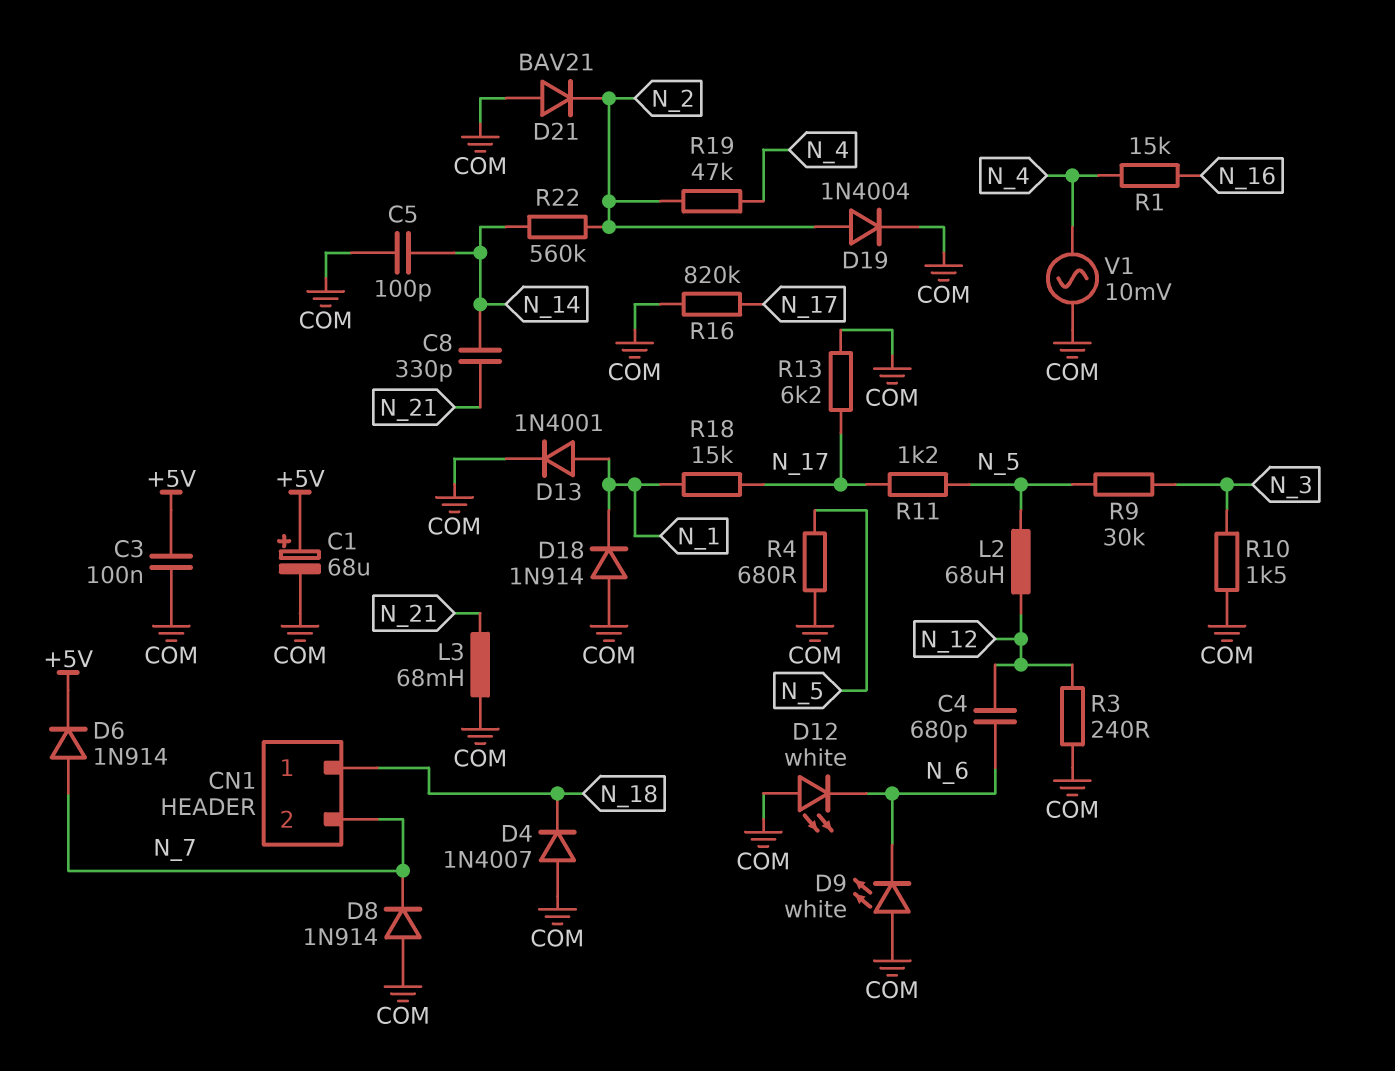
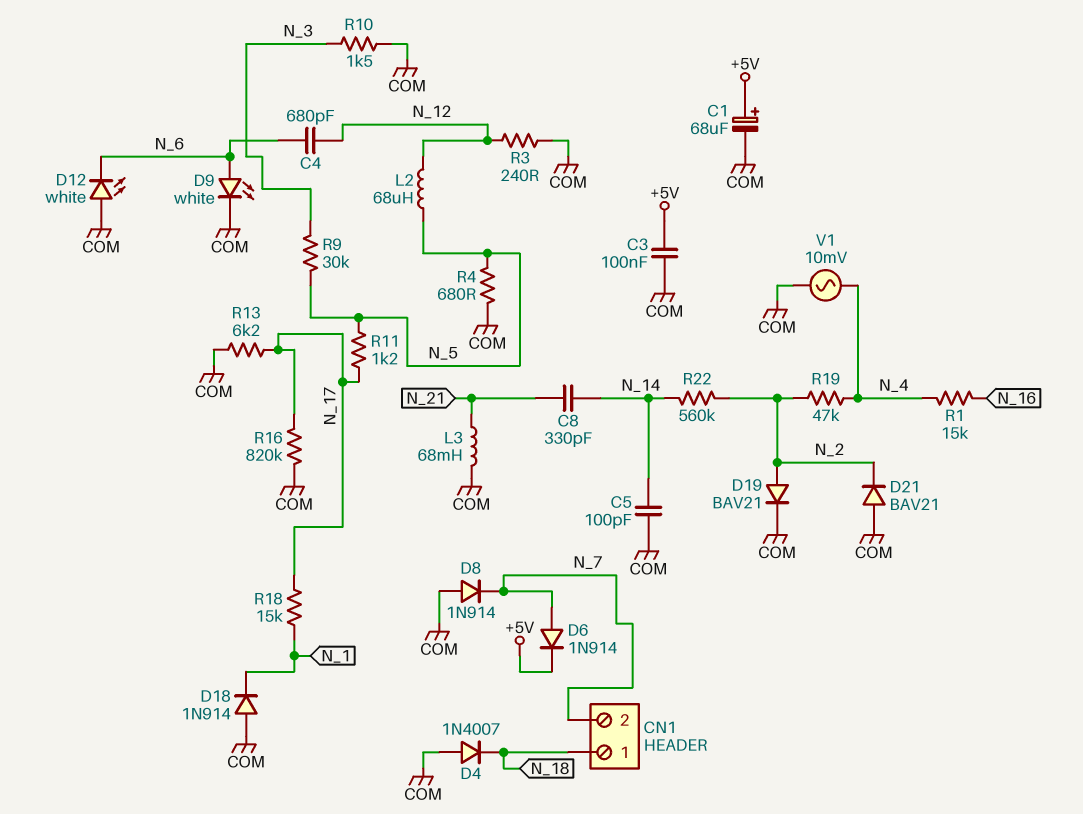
D9: LED white (A COM, K N_6) -> LED white (A N_6, K COM)
D13: diode 1N4001 (A N_1, K COM) -> none
D19: diode 1N4004 (A N_2, K COM) -> diode BAV21 (A N_2, K COM)

